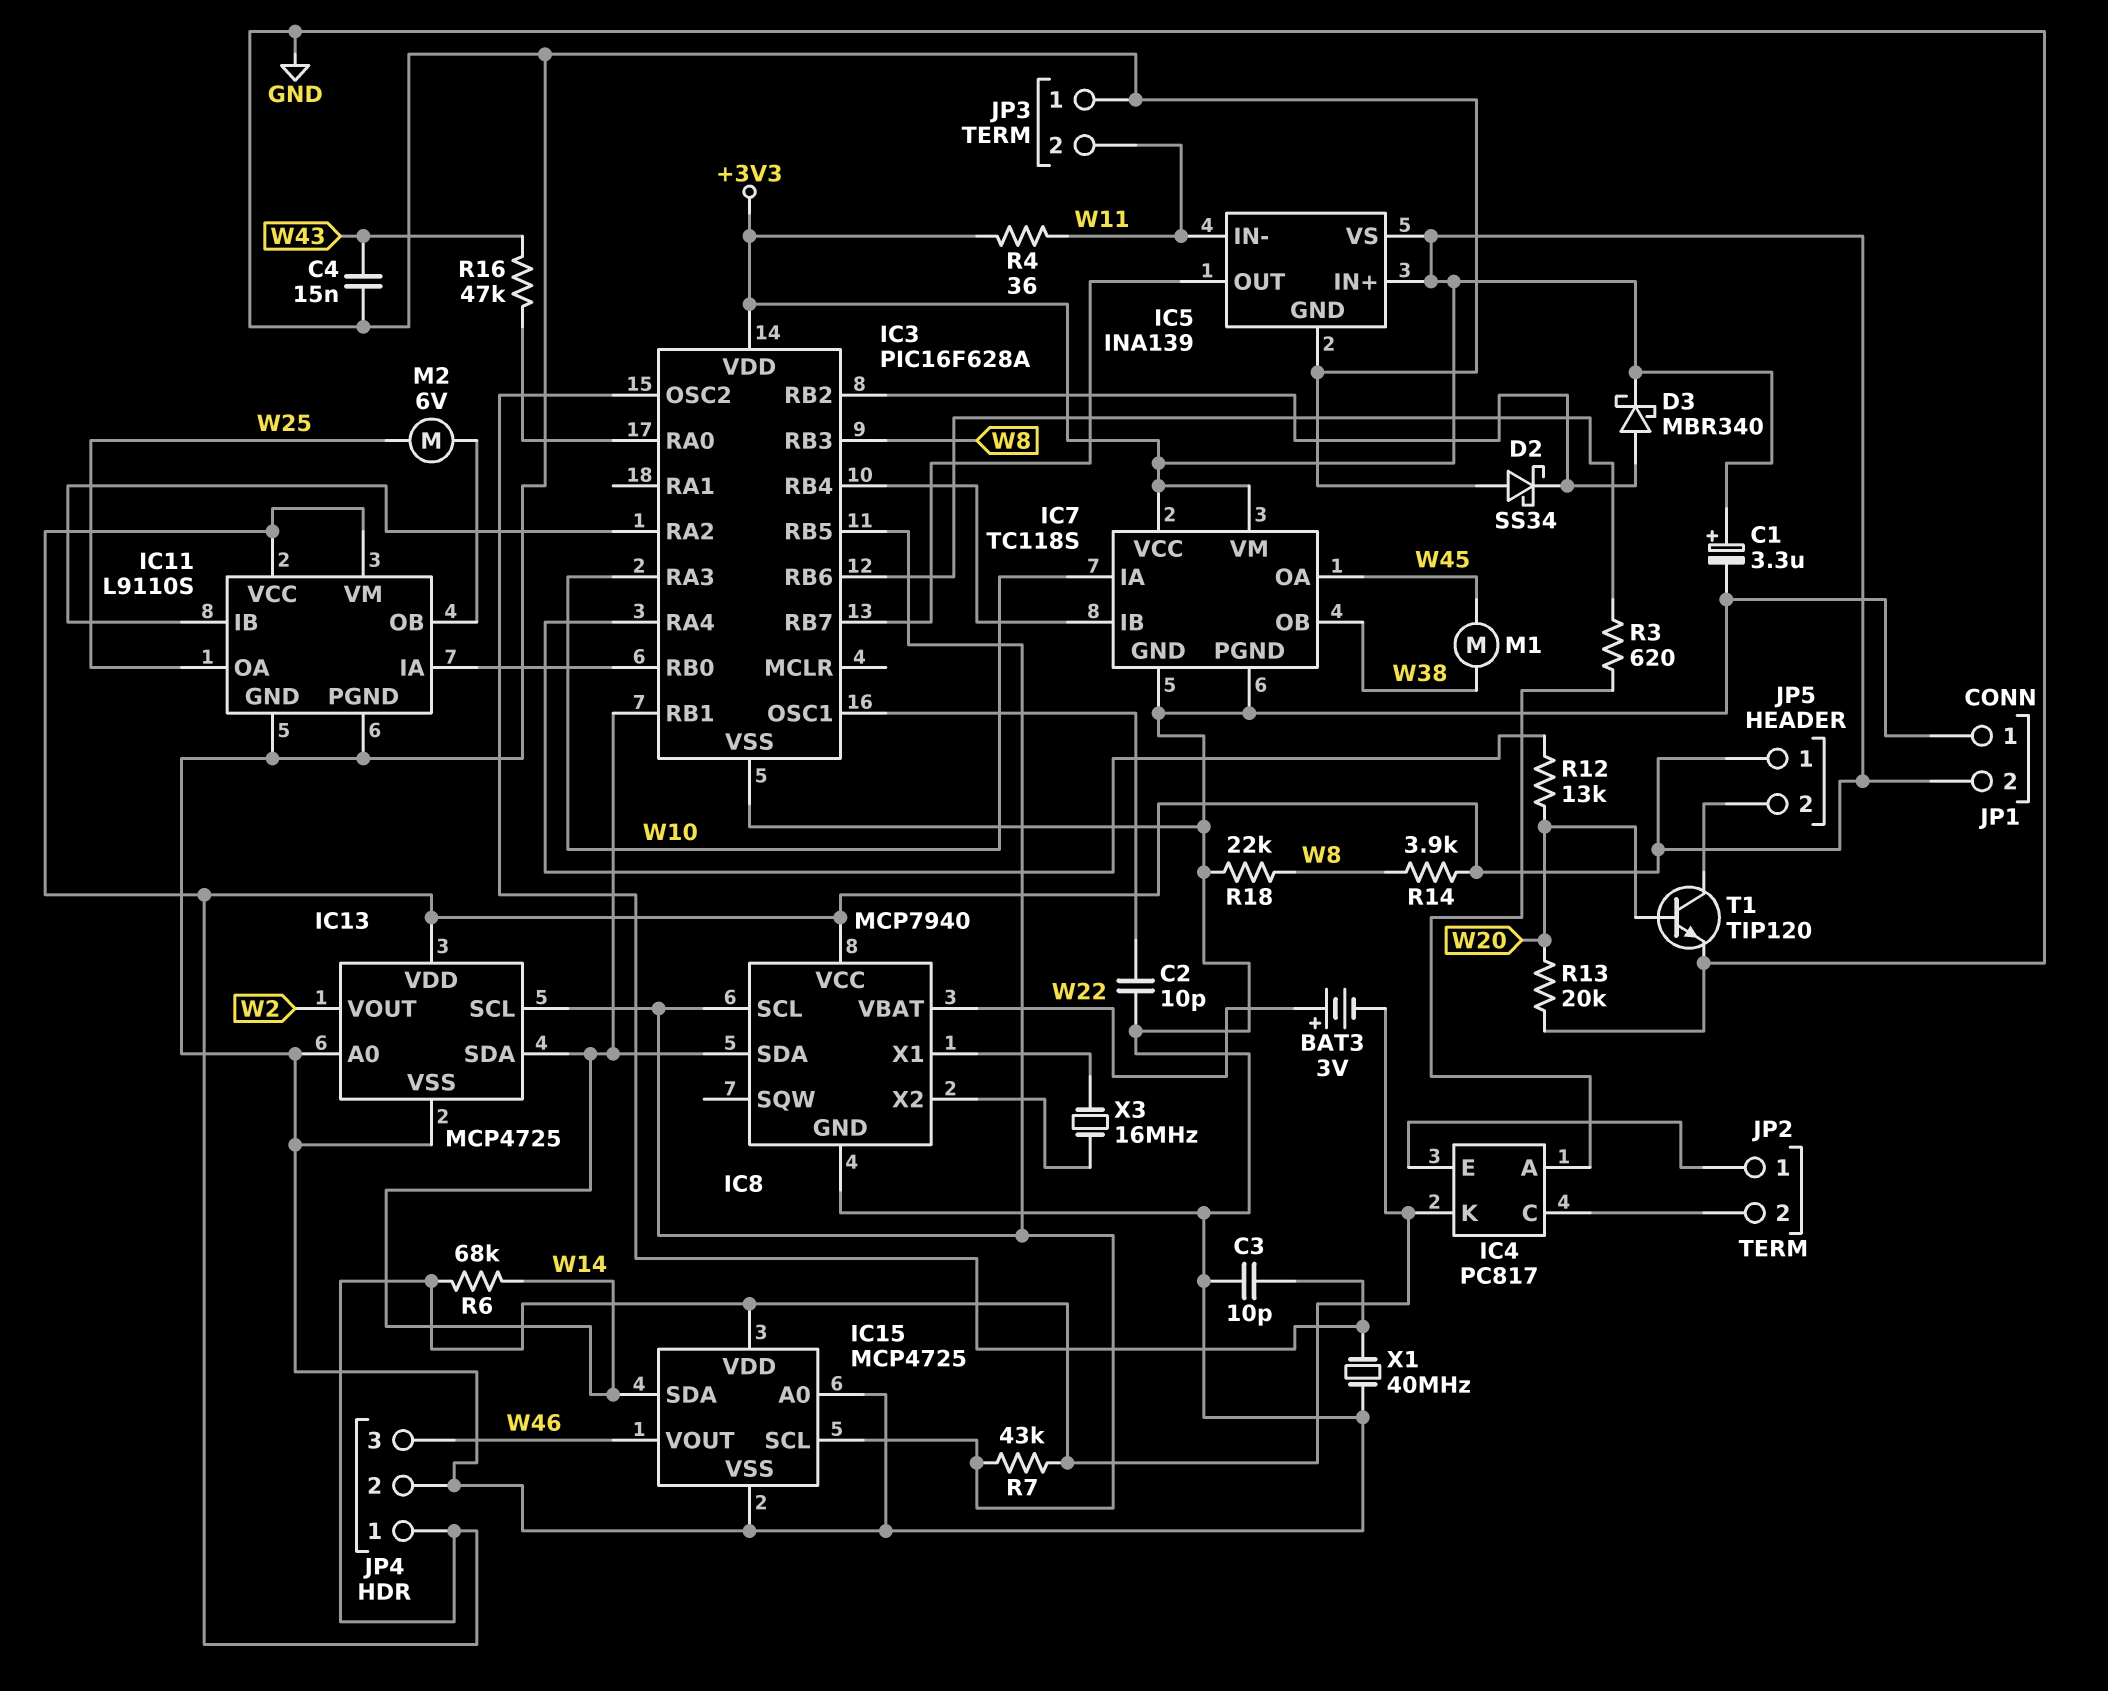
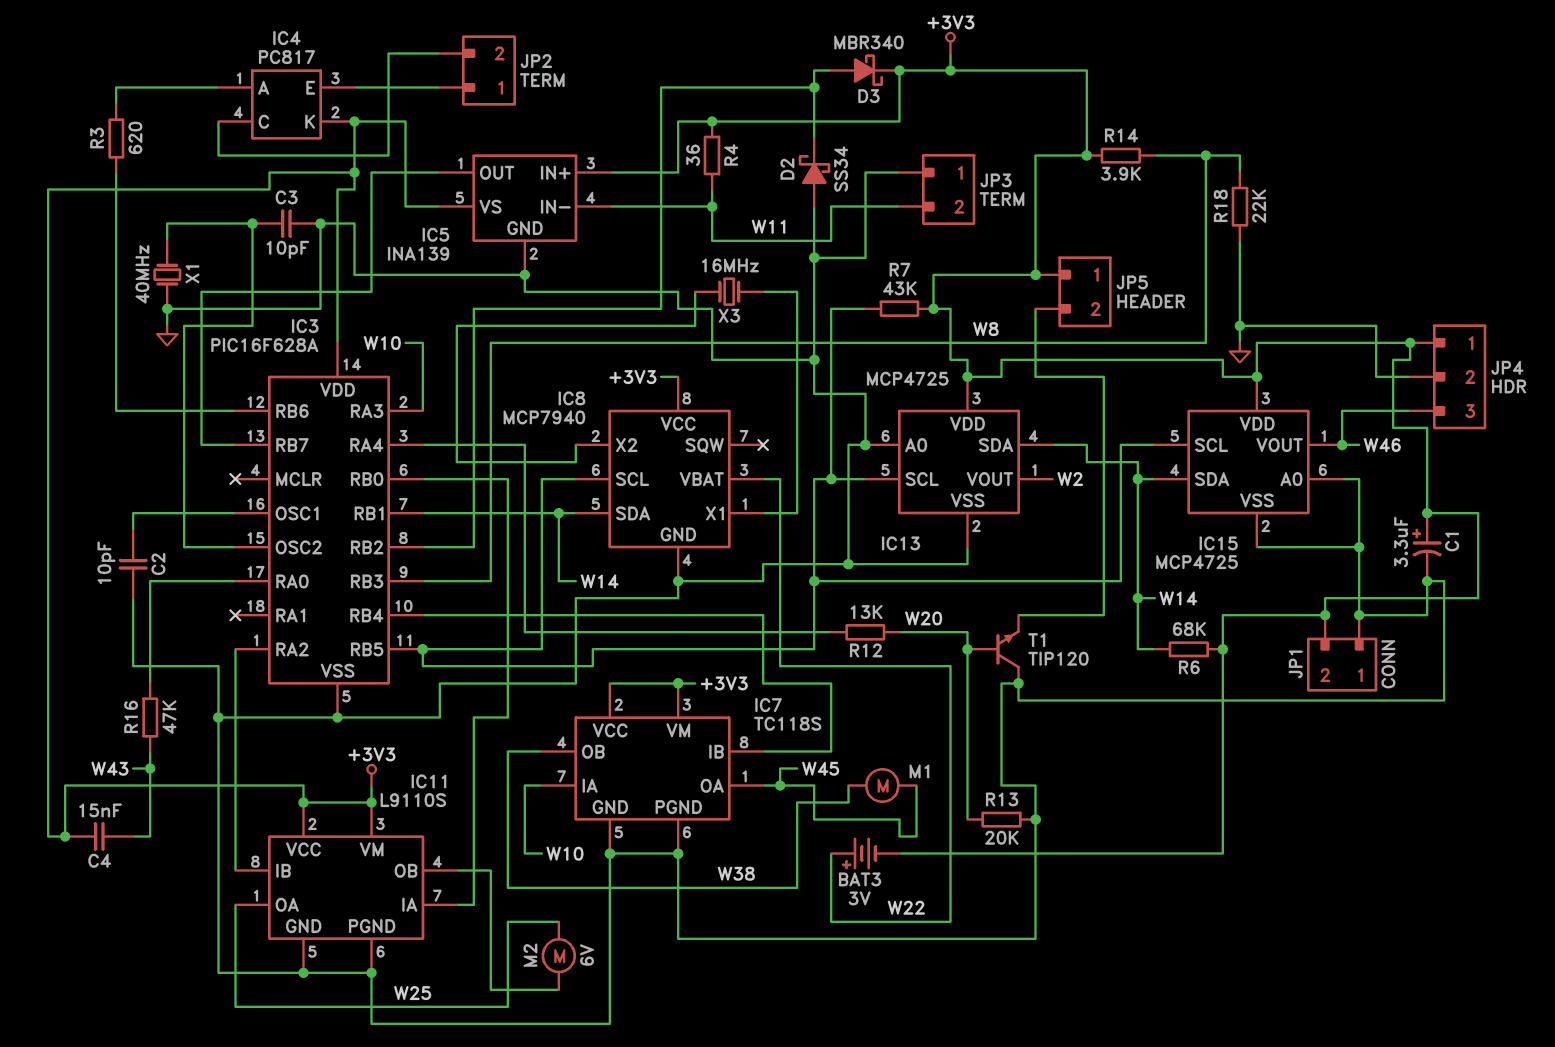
C4: 15nF (GND, W43) -> 15nF (+3V3, W43)
T1: NPN TIP120 (B W20, C JP5/2, E GND) -> NPN TIP120 (B W20, C GND, E JP5/2)

